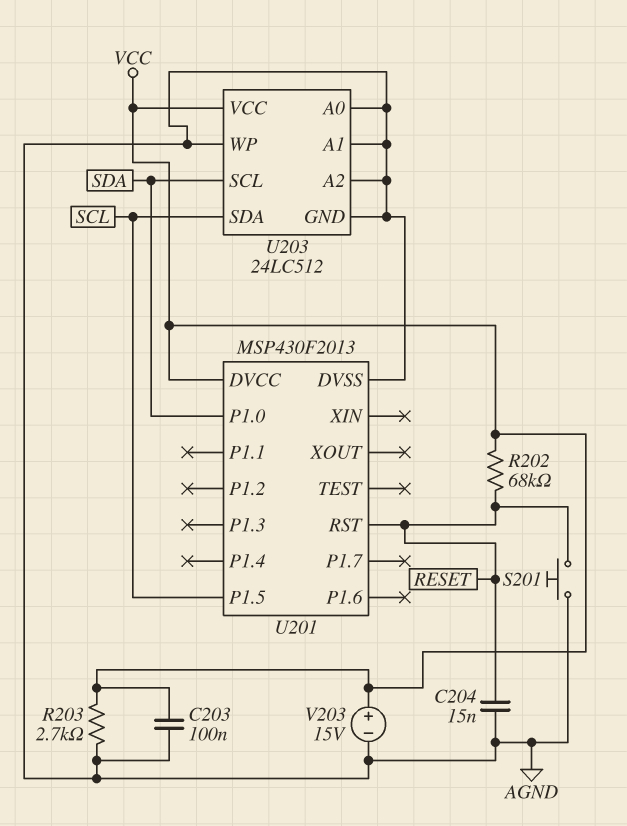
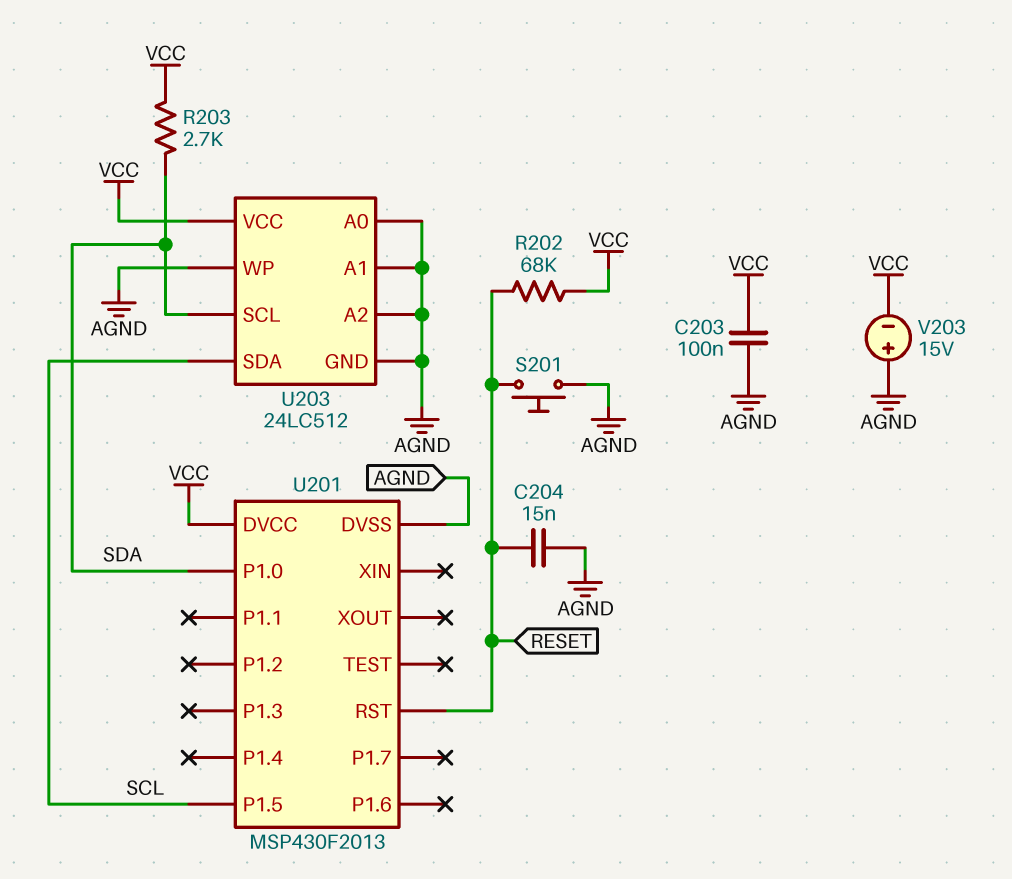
R203: 2.7k (AGND, VCC) -> 2.7k (SDA, VCC)
V203: 15V (plus VCC, minus AGND) -> 15V (plus AGND, minus VCC)

